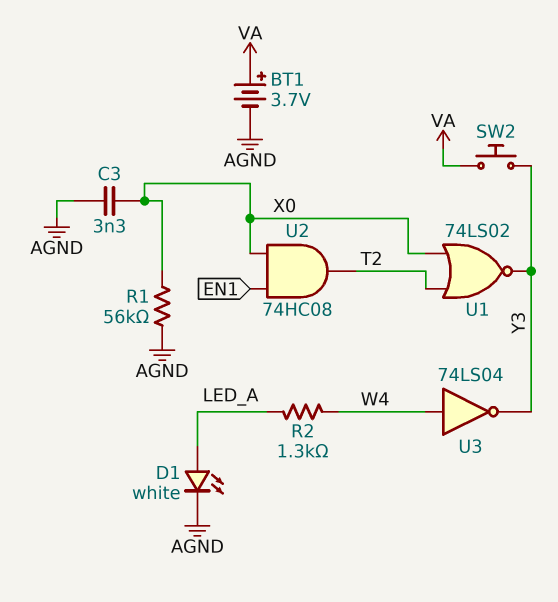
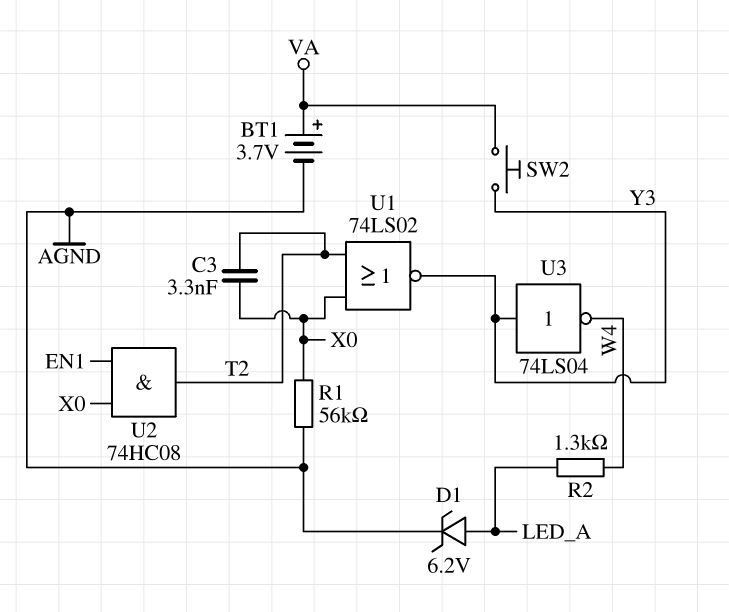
C3: 3.3nF (AGND, X0) -> 3.3nF (T2, X0)
D1: LED white (A LED_A, K AGND) -> zener 6.2V (A LED_A, K AGND)
U3: NOT 74LS04 (in W4, out Y3) -> NOT 74LS04 (in Y3, out W4)

